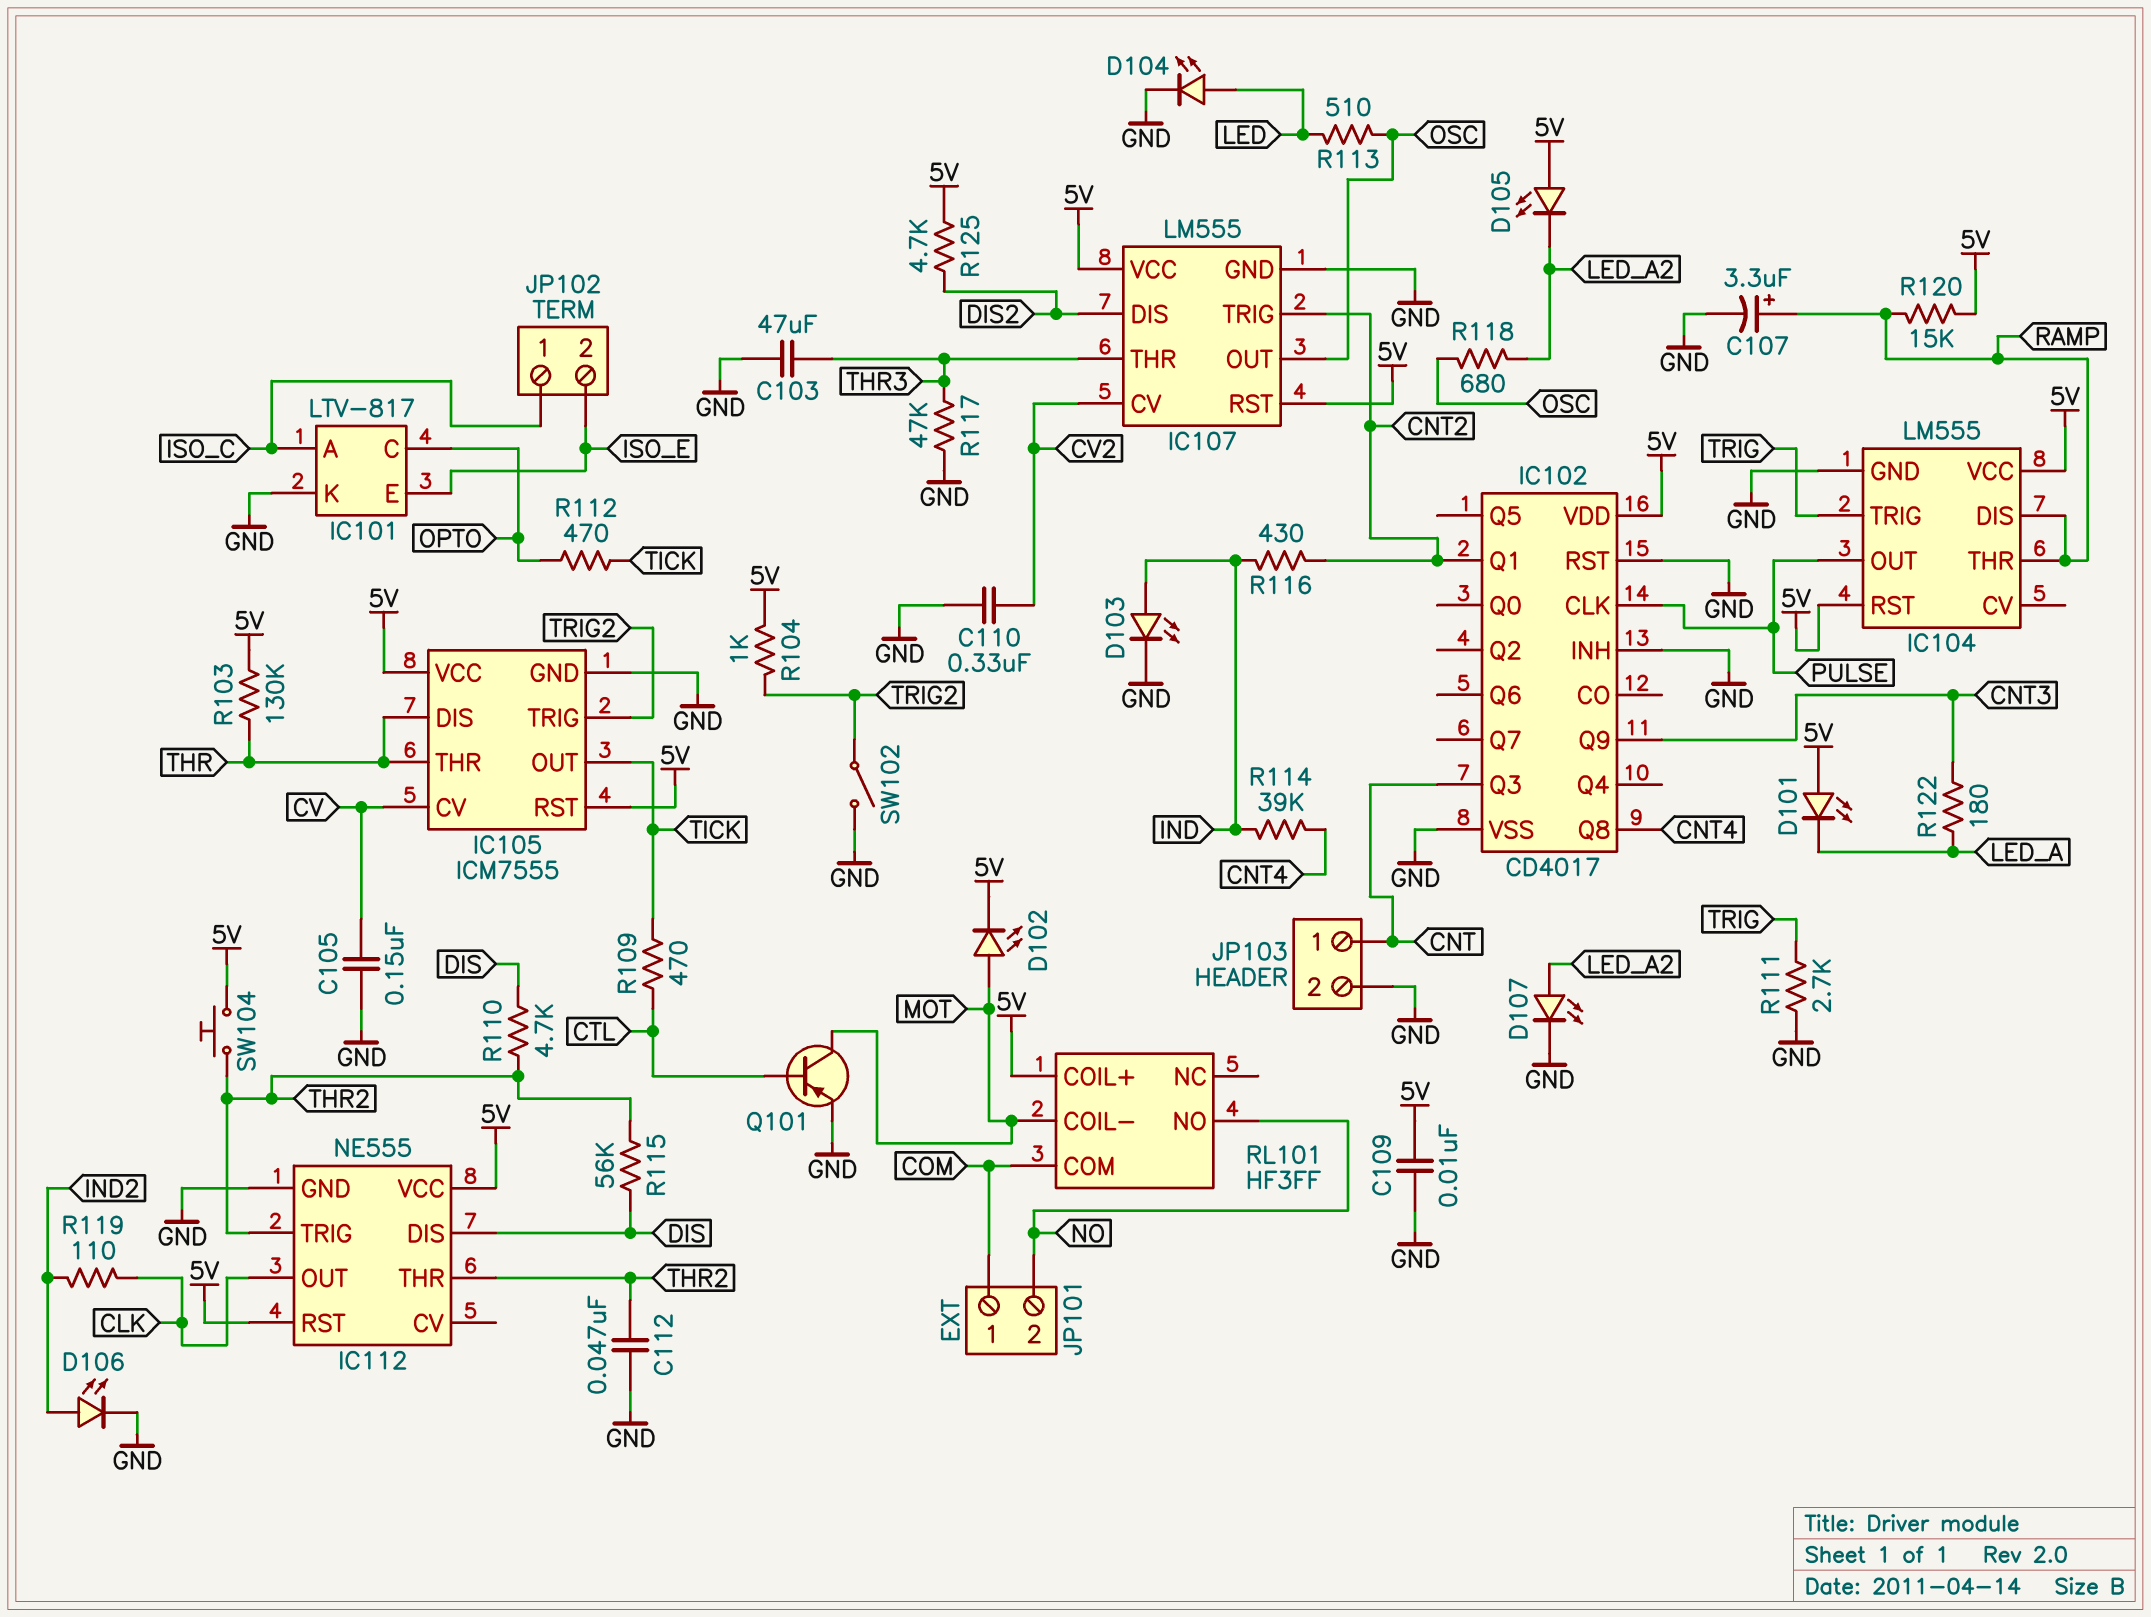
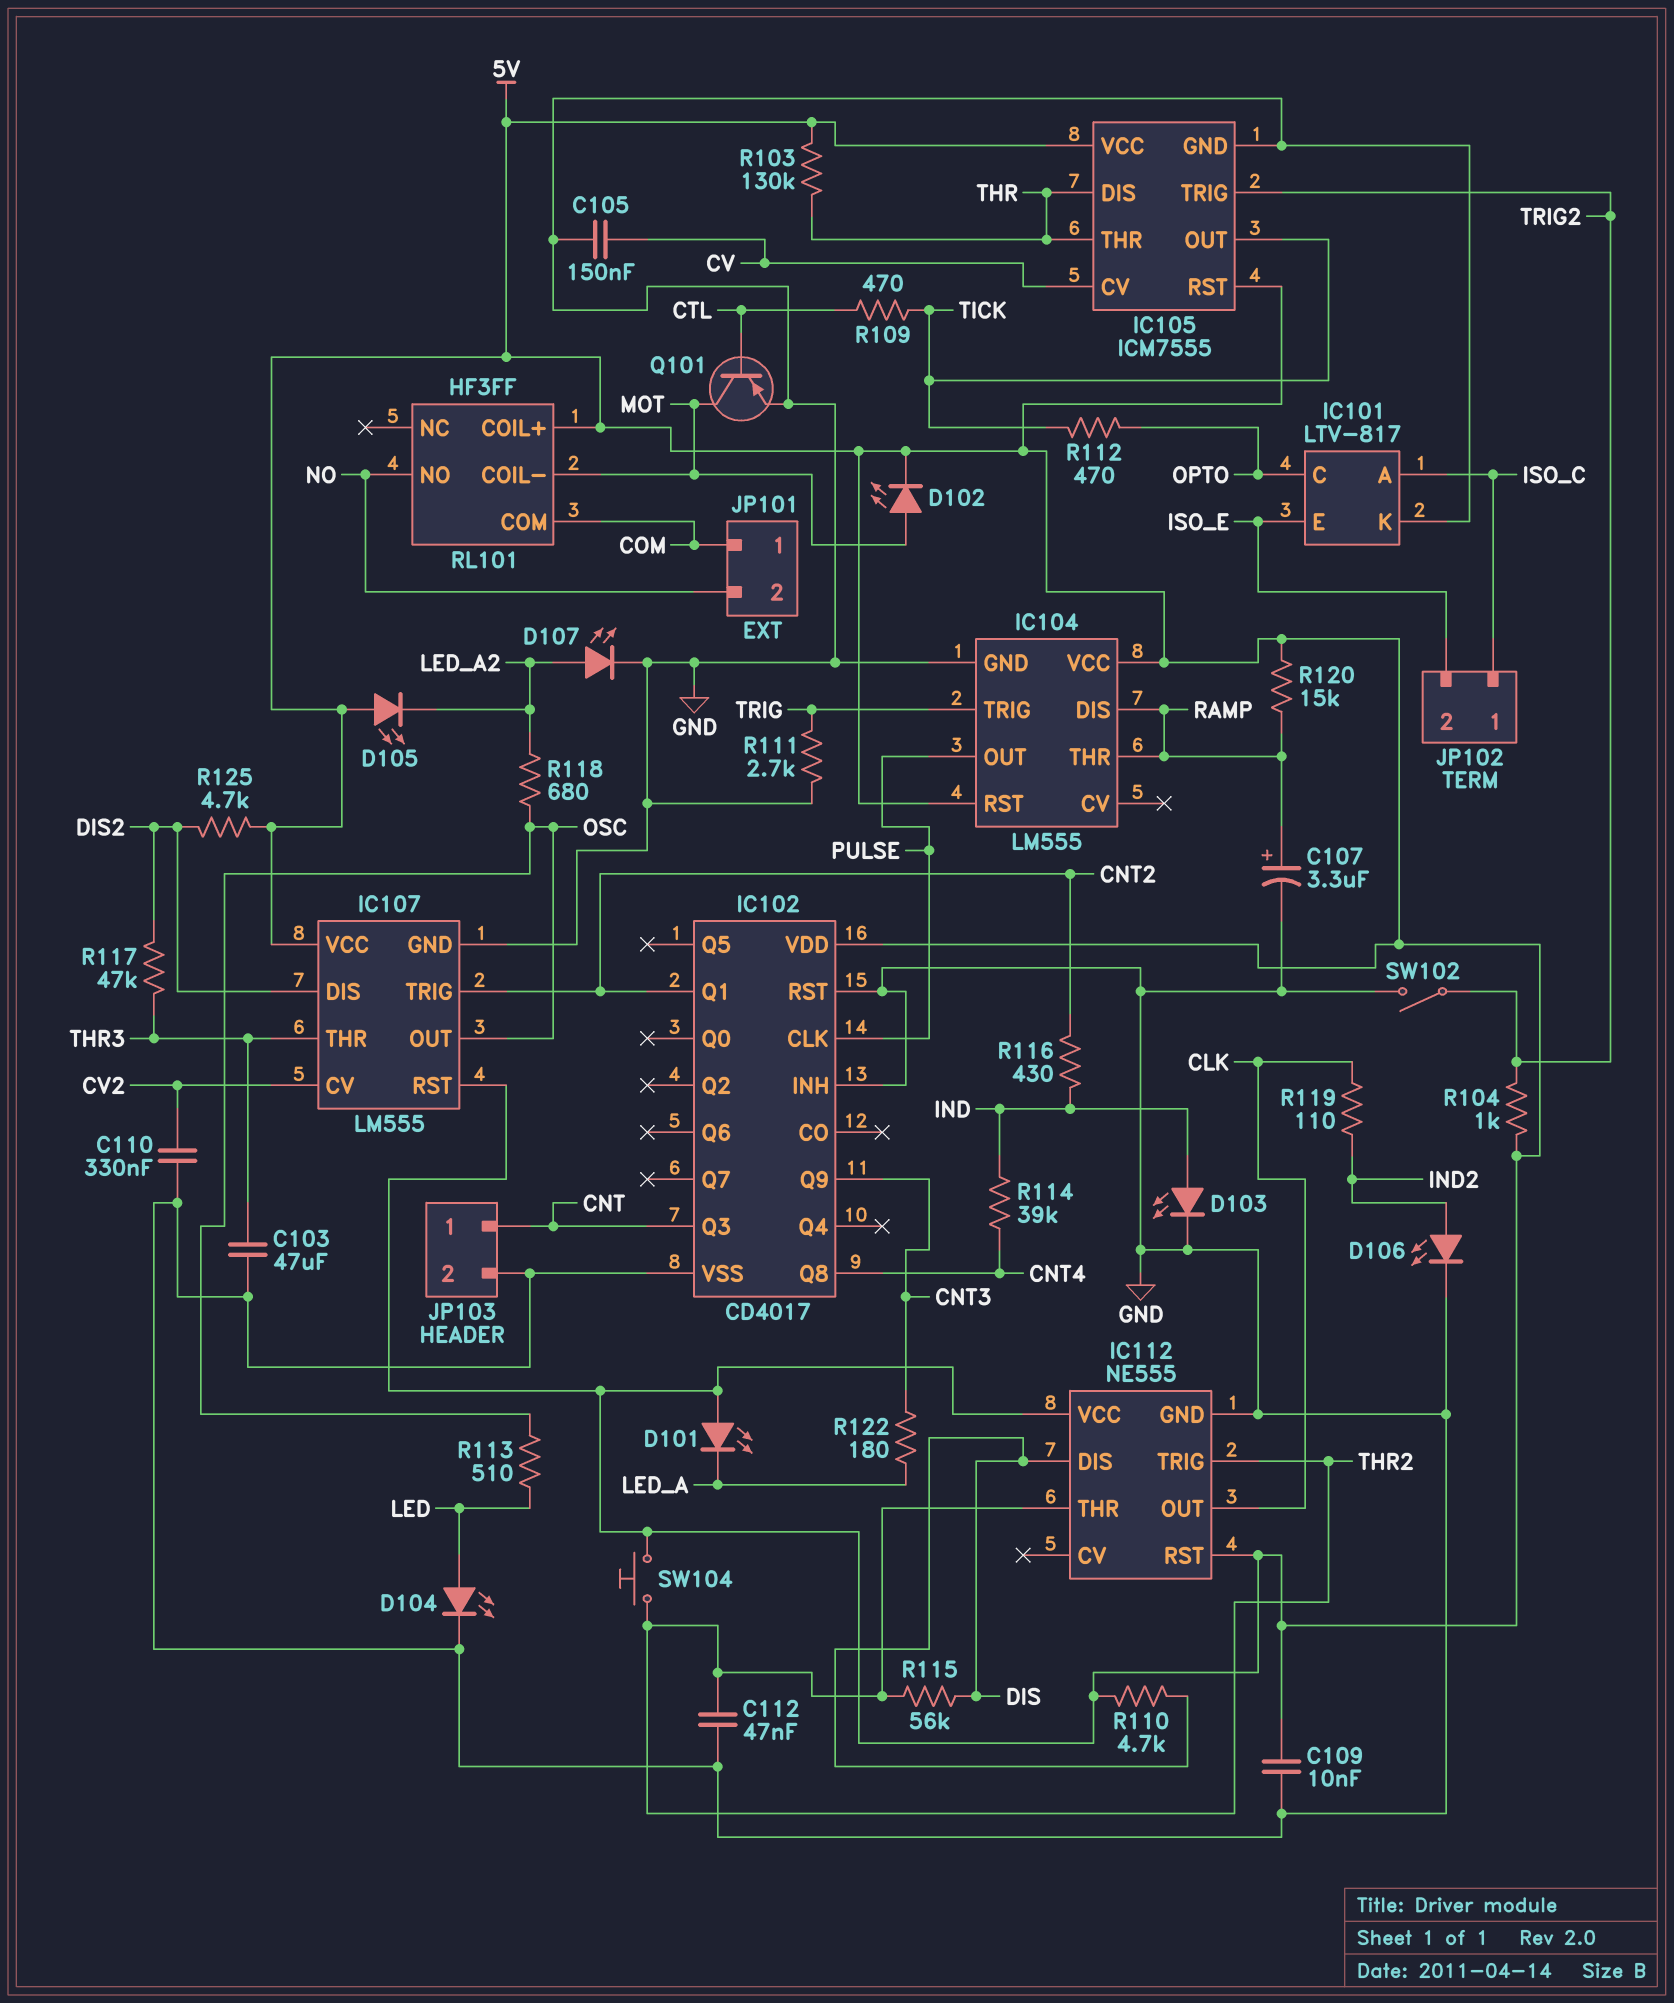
R110: 4.7k (DIS, THR2) -> 4.7k (5V, DIS)
R117: 47k (GND, THR3) -> 47k (DIS2, THR3)

